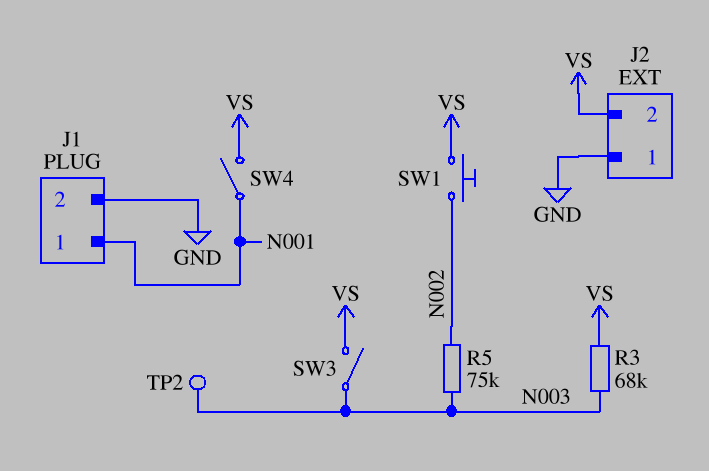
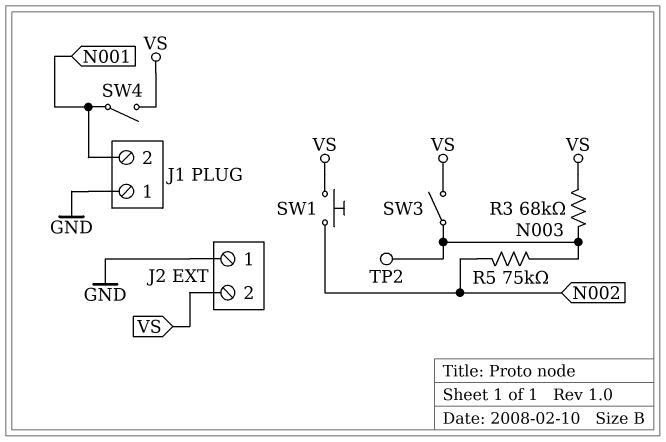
J1 pin 1: N001 -> GND
J1 pin 2: GND -> N001

